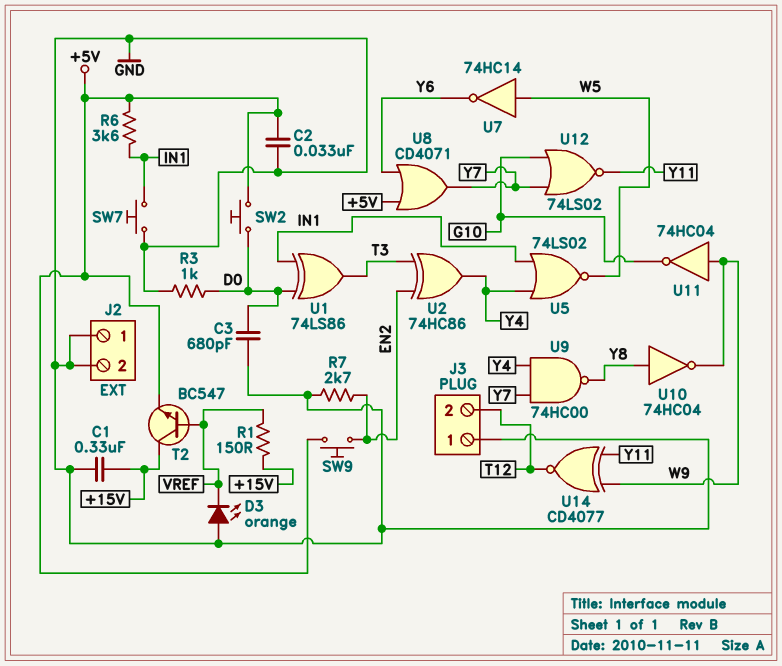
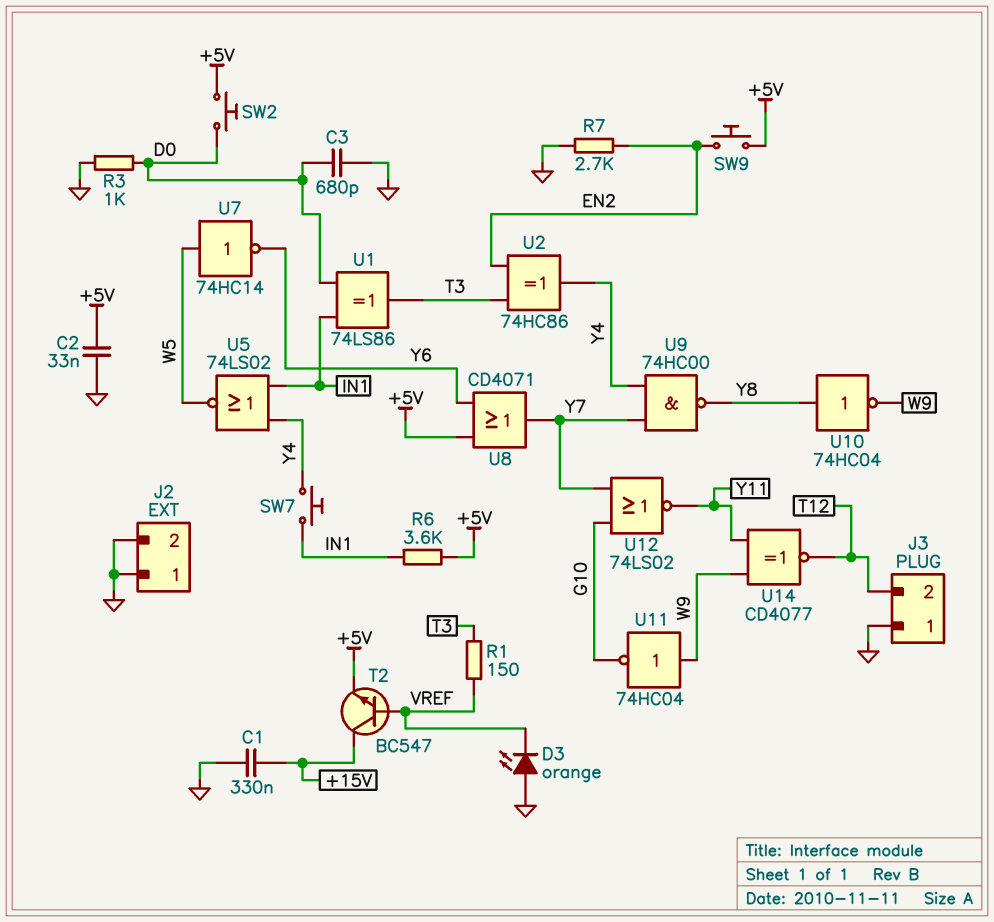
R1: 150 (+15V, VREF) -> 150 (T3, VREF)
SW7: button (GND, IN1) -> button (IN1, Y4)

